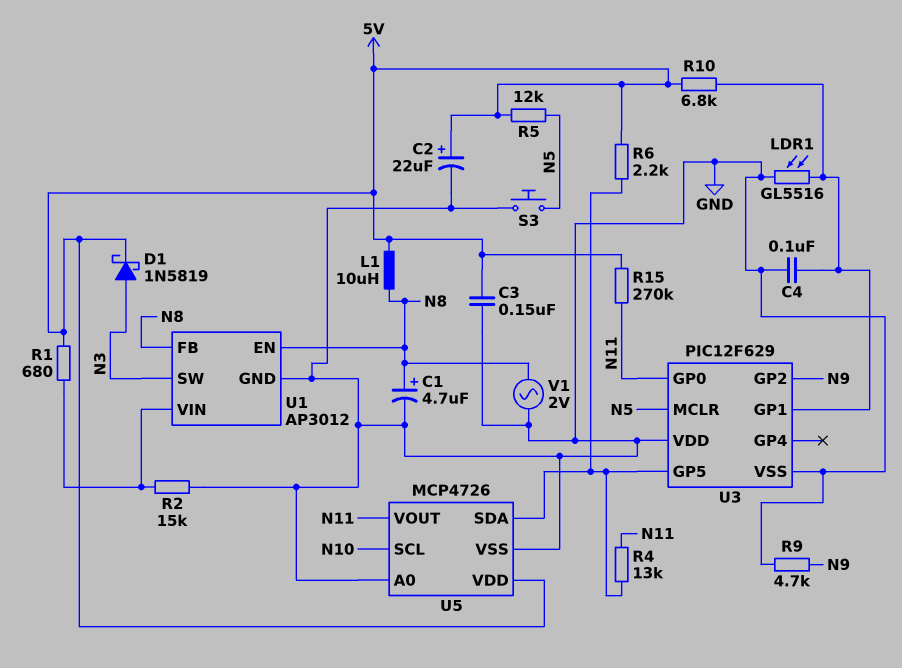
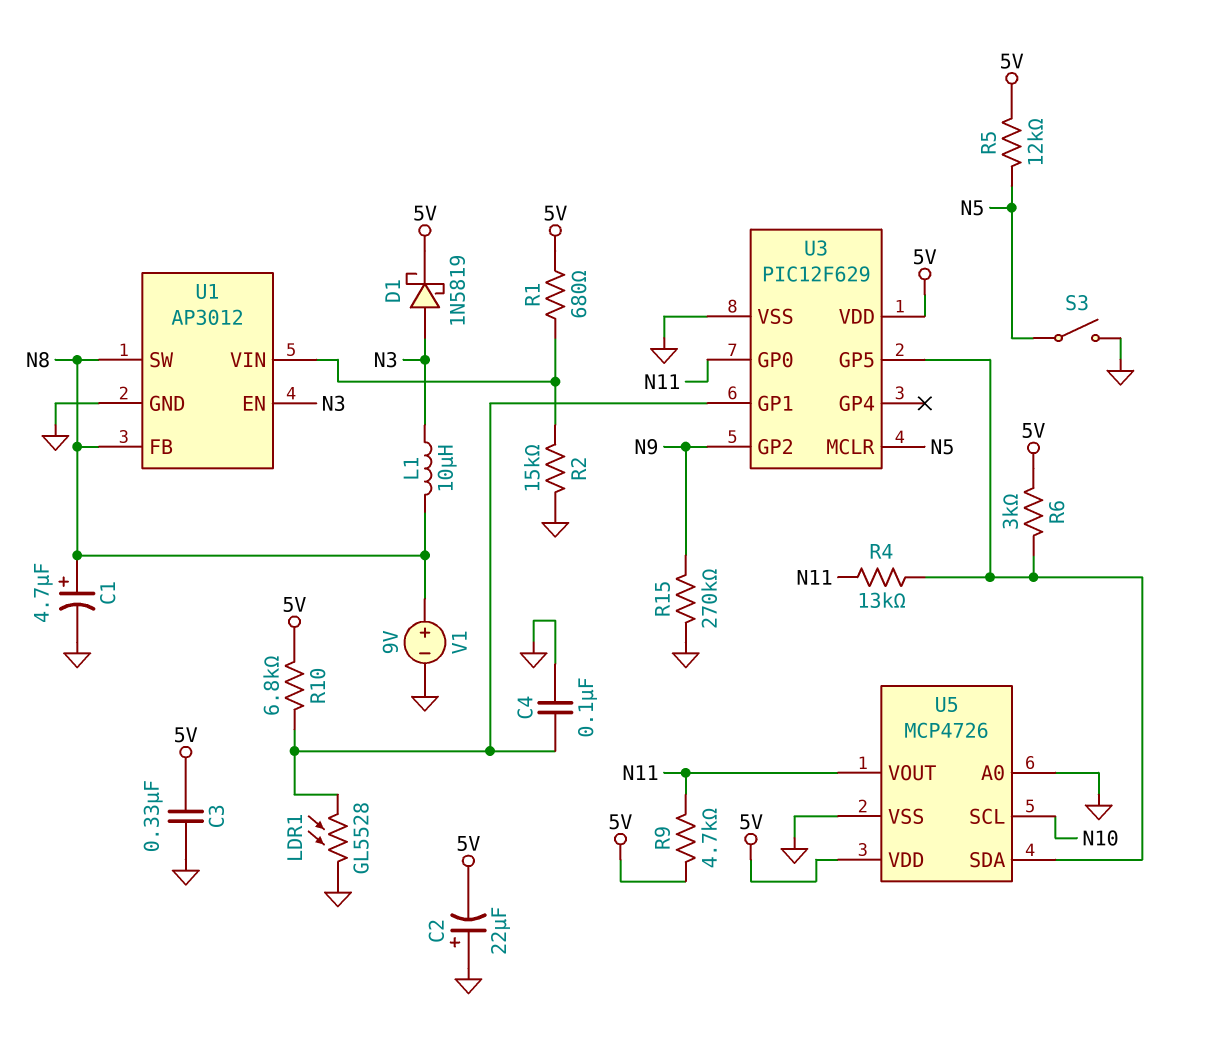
C2: 22uF (plus 5V, minus GND) -> 22uF (plus GND, minus 5V)
C3: 150nF (5V, GND) -> 330nF (5V, GND)
L1: 10uH (5V, N8) -> 10uH (N3, N8)
LDR1: GL5516 (GND, U3/GP1) -> GL5528 (GND, U3/GP1)
R6: 2.2k (5V, U3/GP5) -> 3k (5V, U3/GP5)
R9: 4.7k (GND, N9) -> 4.7k (5V, N11)
R15: 270k (5V, N11) -> 270k (GND, N9)
S3: button (GND, N5) -> switch (GND, N5)
U1 pin EN: N8 -> N3
U1 pin SW: N3 -> N8
U3 pin VDD: GND -> 5V
V1: AC 2V (GND, N8) -> 9V (plus N8, minus GND)

